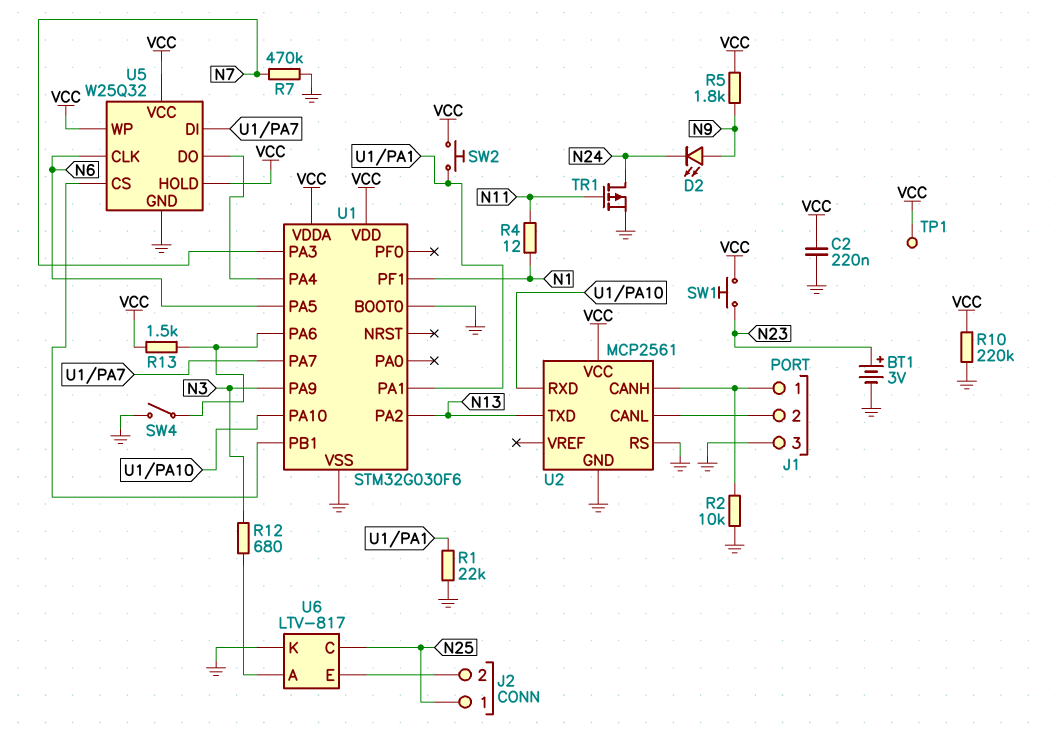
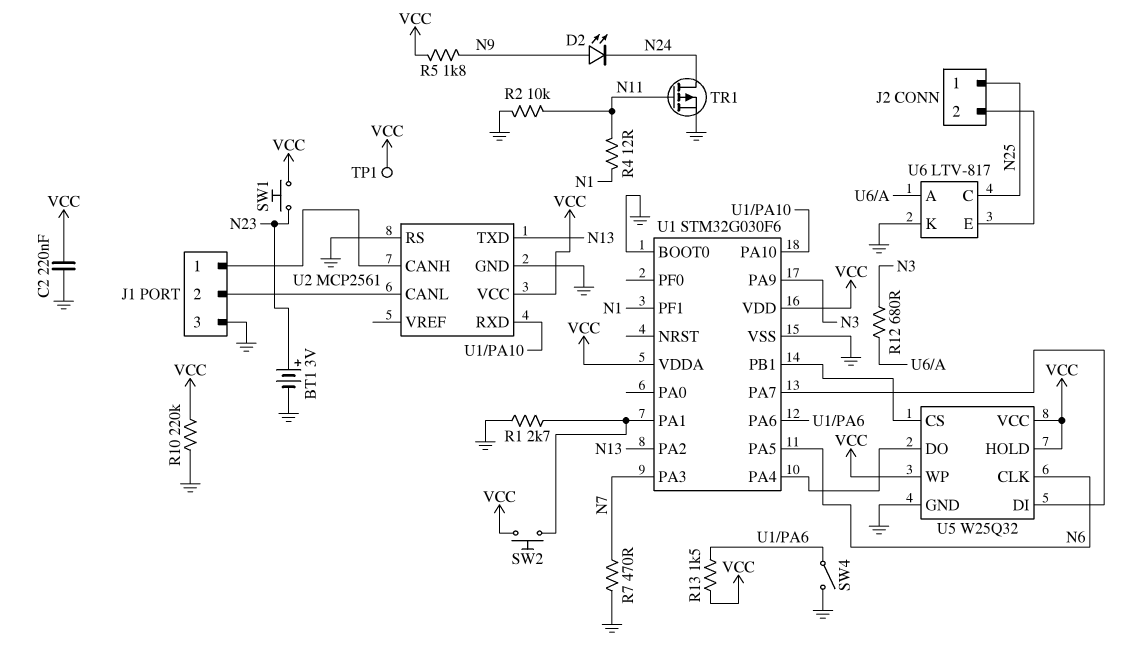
R1: 22k (GND, U1/PA1) -> 2.7k (GND, U1/PA1)
R2: 10k (GND, J1/1) -> 10k (GND, N11)
R7: 470k (GND, N7) -> 470 (GND, N7)

